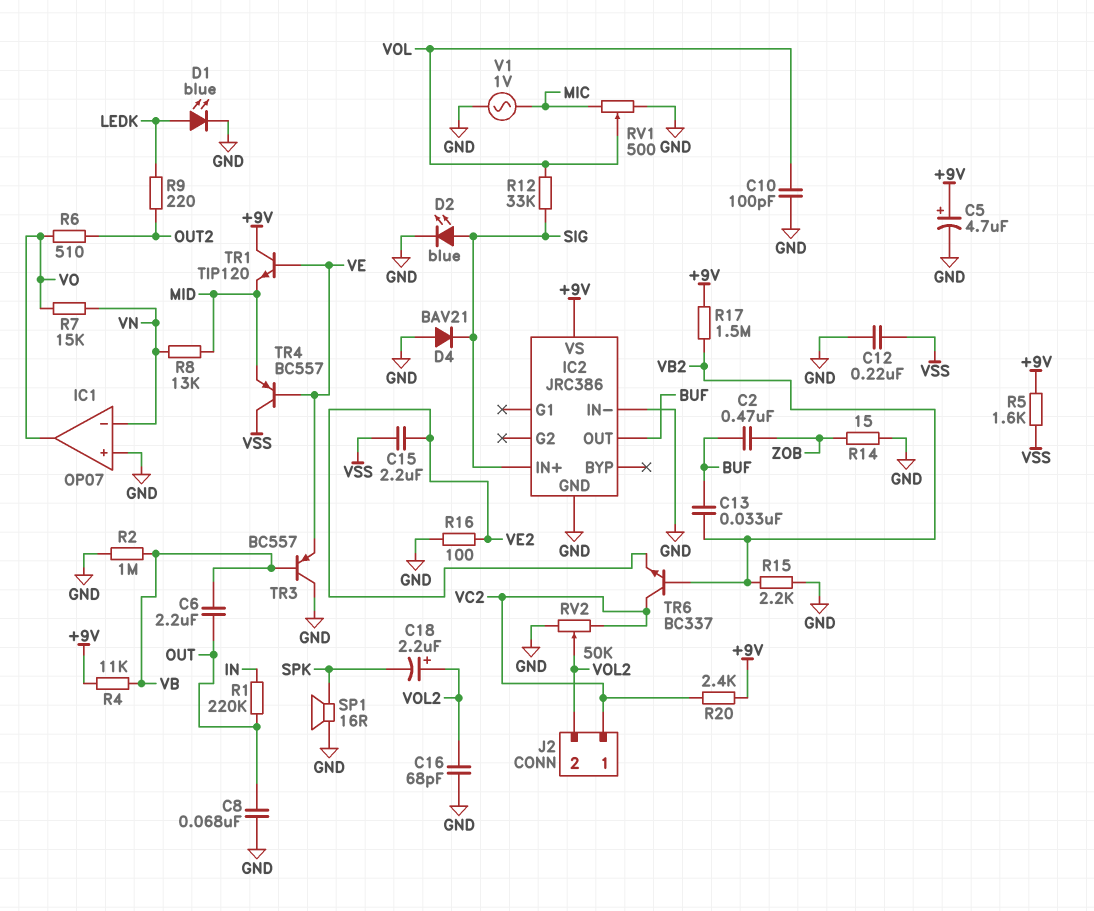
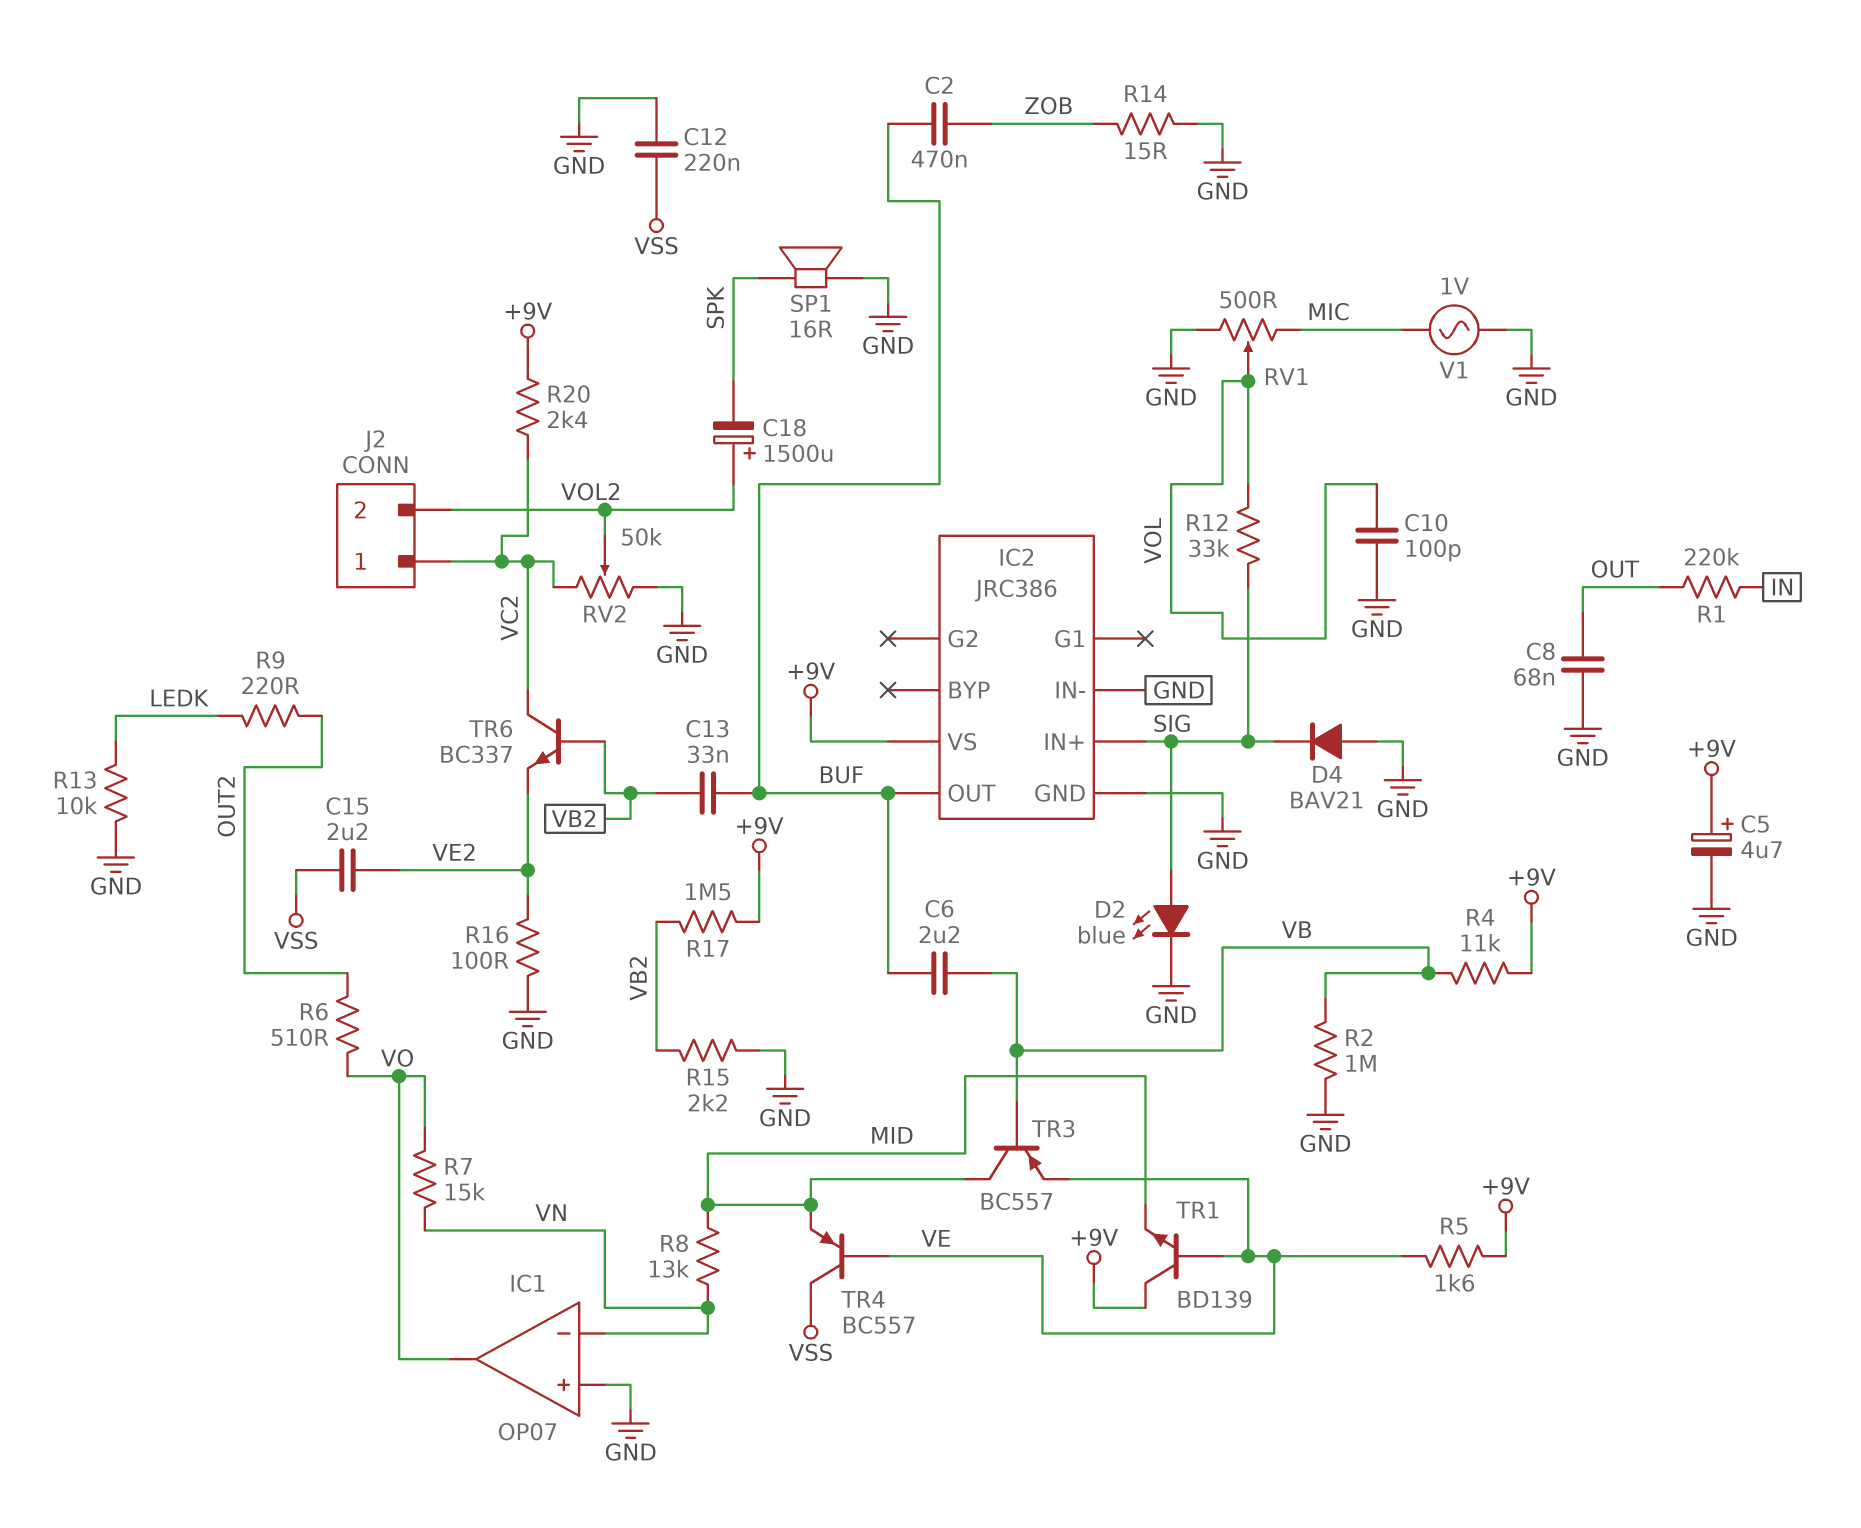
C6: 2.2uF (OUT, VB) -> 2.2uF (BUF, VB)
C16: 68pF (GND, VOL2) -> none
C18: 2.2uF (plus VOL2, minus SPK) -> 1500uF (plus VOL2, minus SPK)
D1: LED blue (A LEDK, K GND) -> none
R5: 1.6k (+9V, VSS) -> 1.6k (+9V, VE)
R13: none -> 10k (GND, LEDK)
TR1: NPN TIP120 (B VE, C +9V, E MID) -> NPN BD139 (B VE, C +9V, E MID)
TR3: PNP BC557 (B VB, C GND, E VE) -> PNP BC557 (B VB, C MID, E VE)

